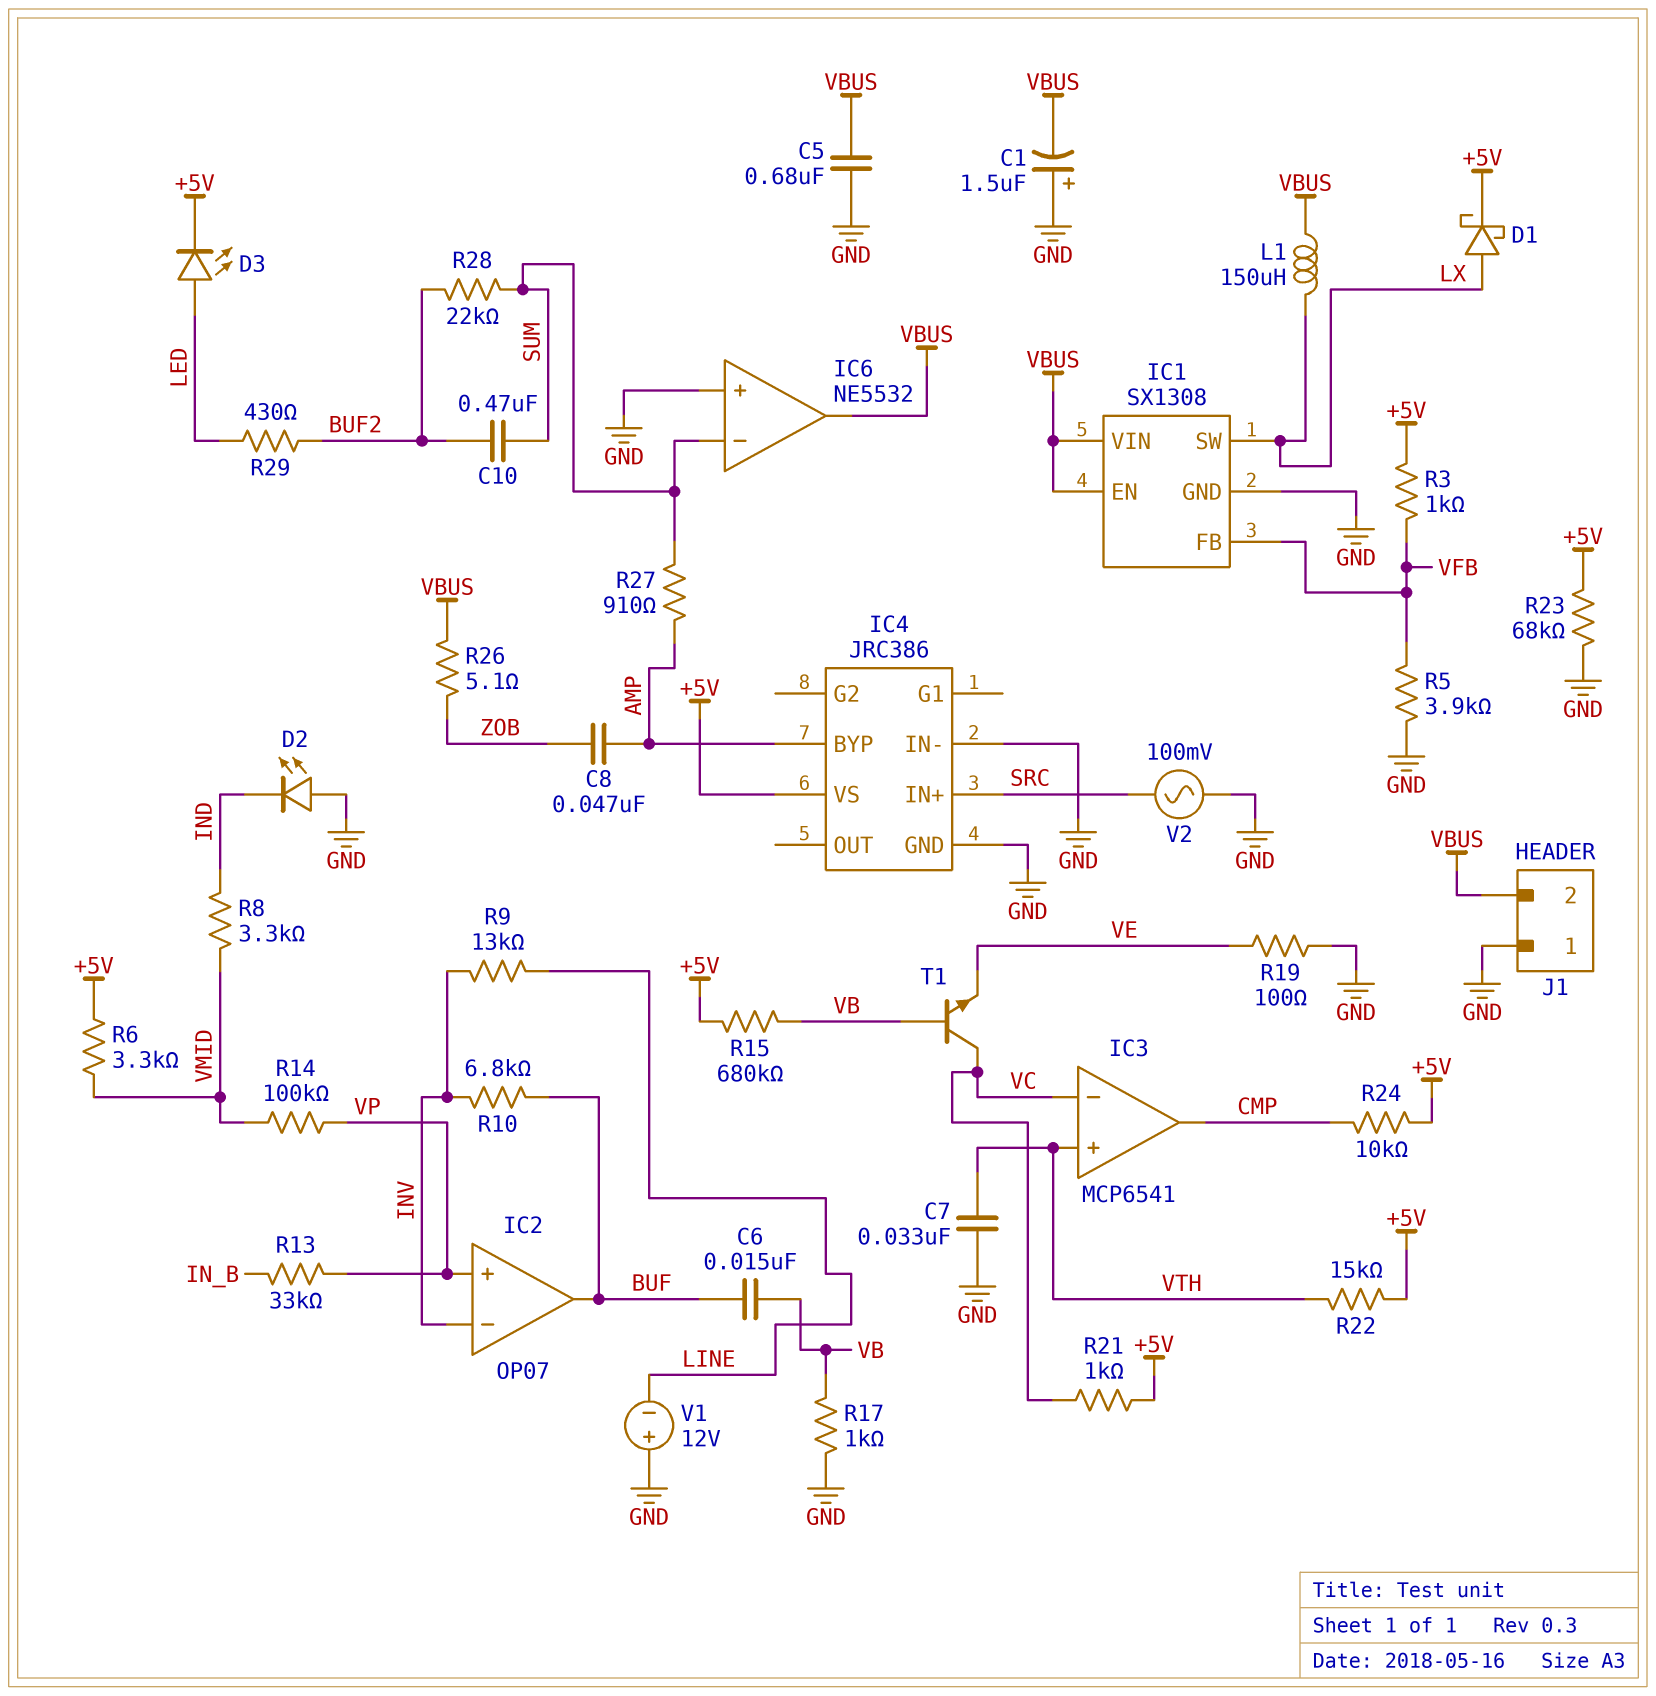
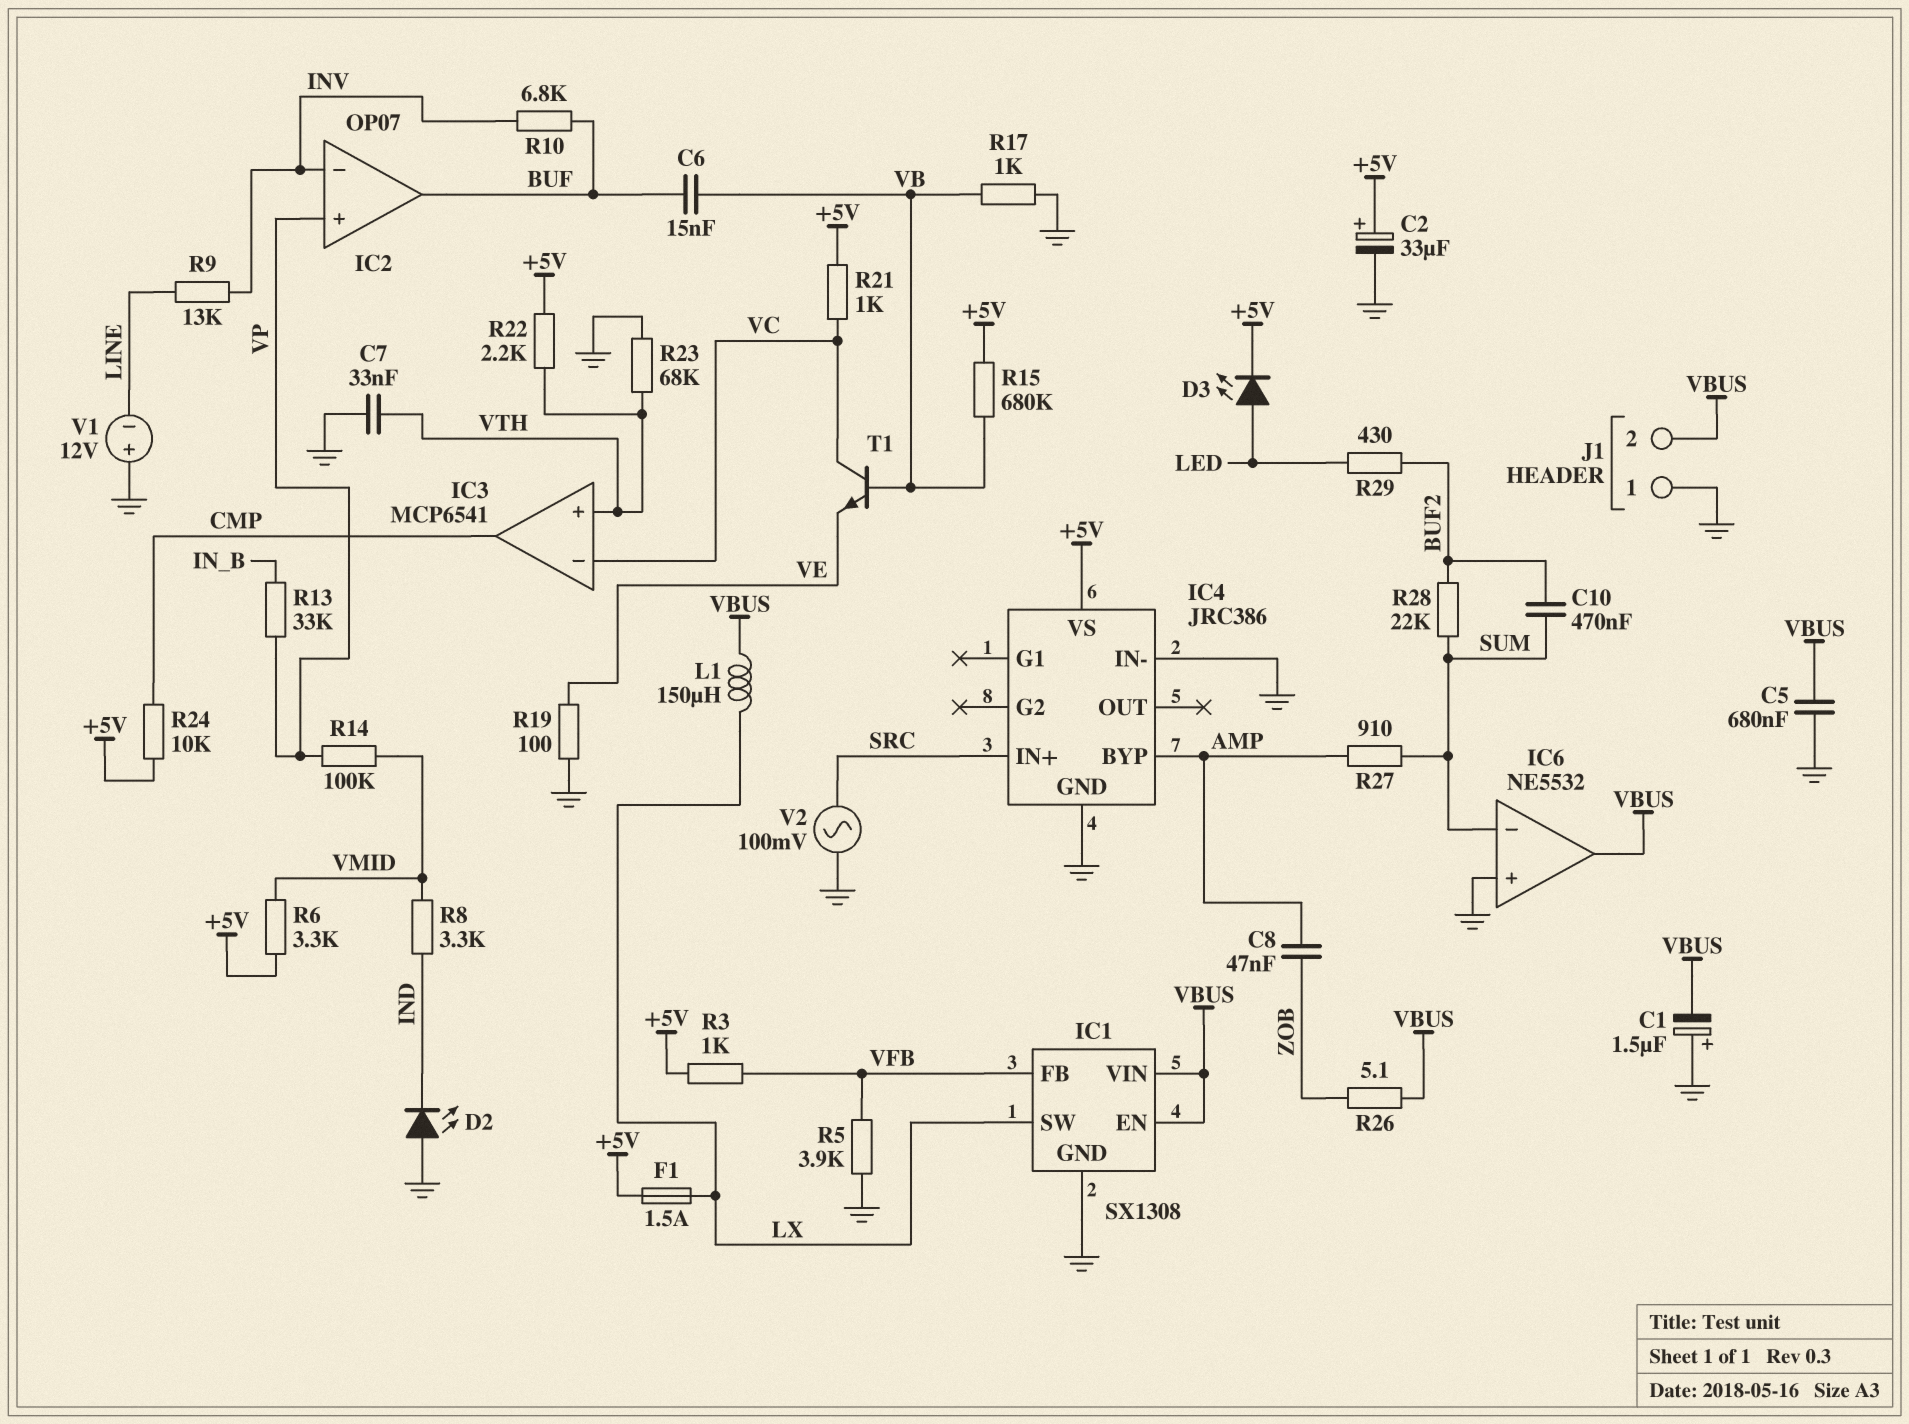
C2: none -> 33uF (plus +5V, minus GND)
D1: schottky (A LX, K +5V) -> none
F1: none -> 1.5A (+5V, LX)
R22: 15k (+5V, VTH) -> 2.2k (+5V, VTH)
R23: 68k (+5V, GND) -> 68k (GND, VTH)

